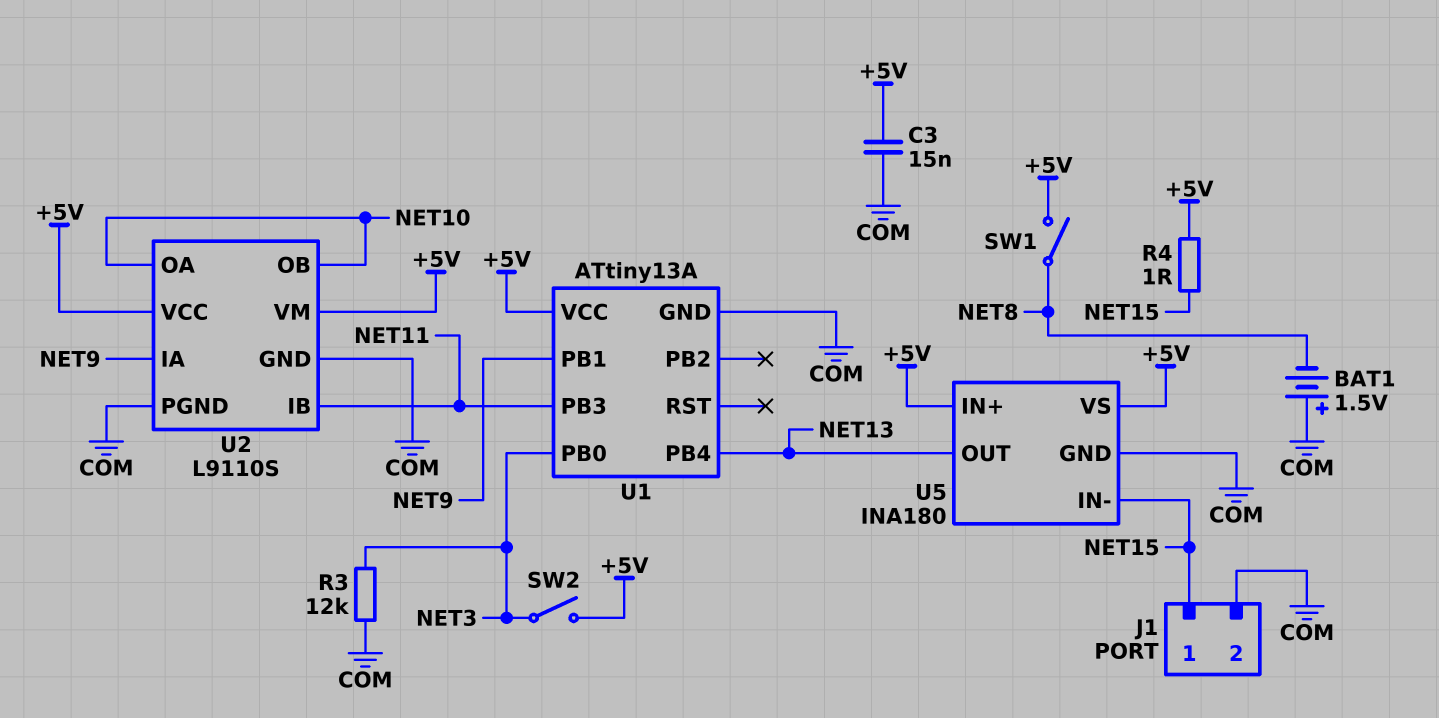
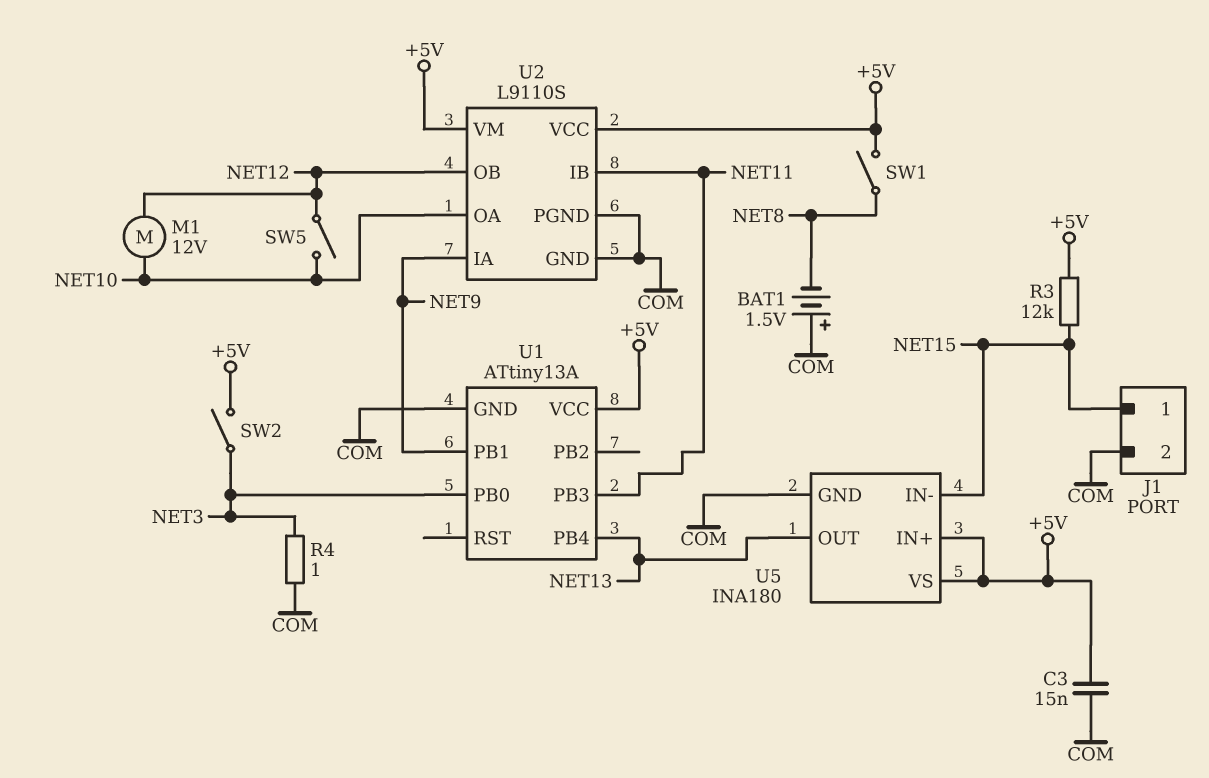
M1: none -> motor 12V (NET10, NET12)
R3: 12k (COM, NET3) -> 12k (+5V, NET15)
R4: 1 (+5V, NET15) -> 1 (COM, NET3)
SW5: none -> switch (NET10, NET12)
U2 pin OB: NET10 -> NET12

